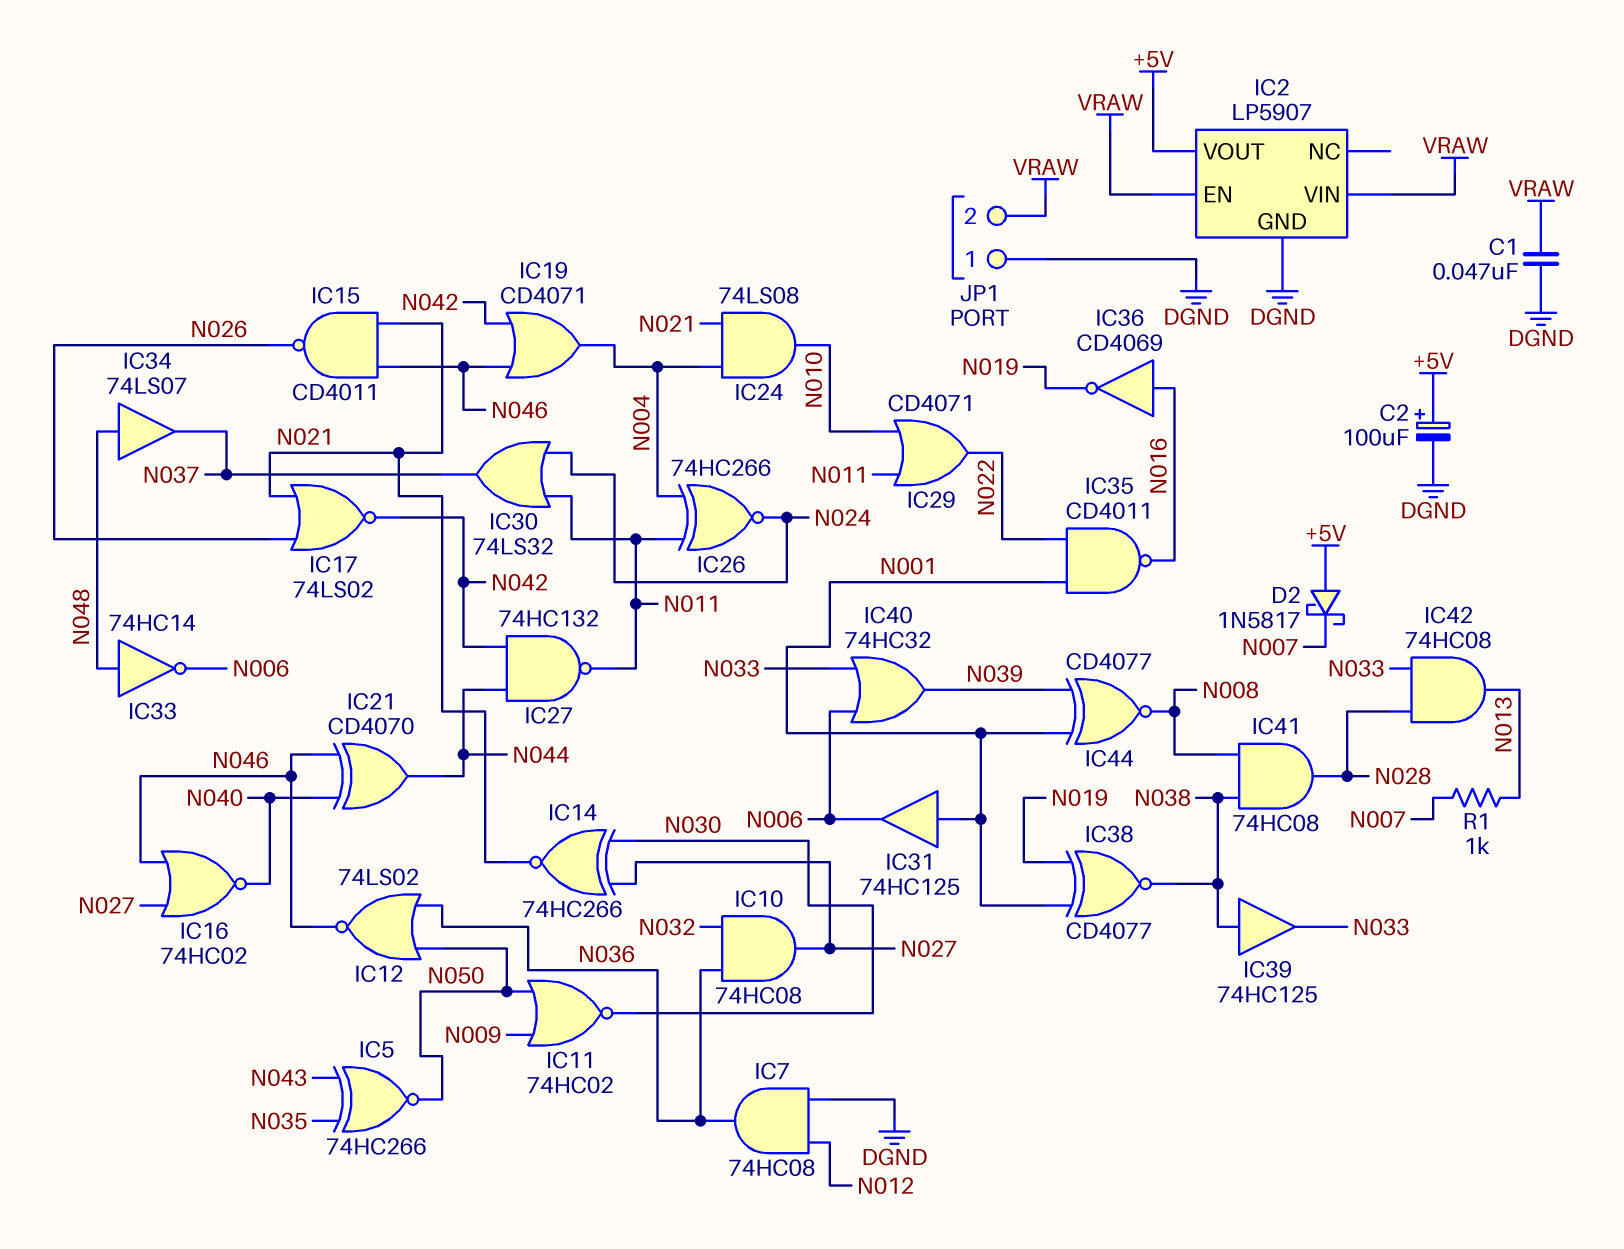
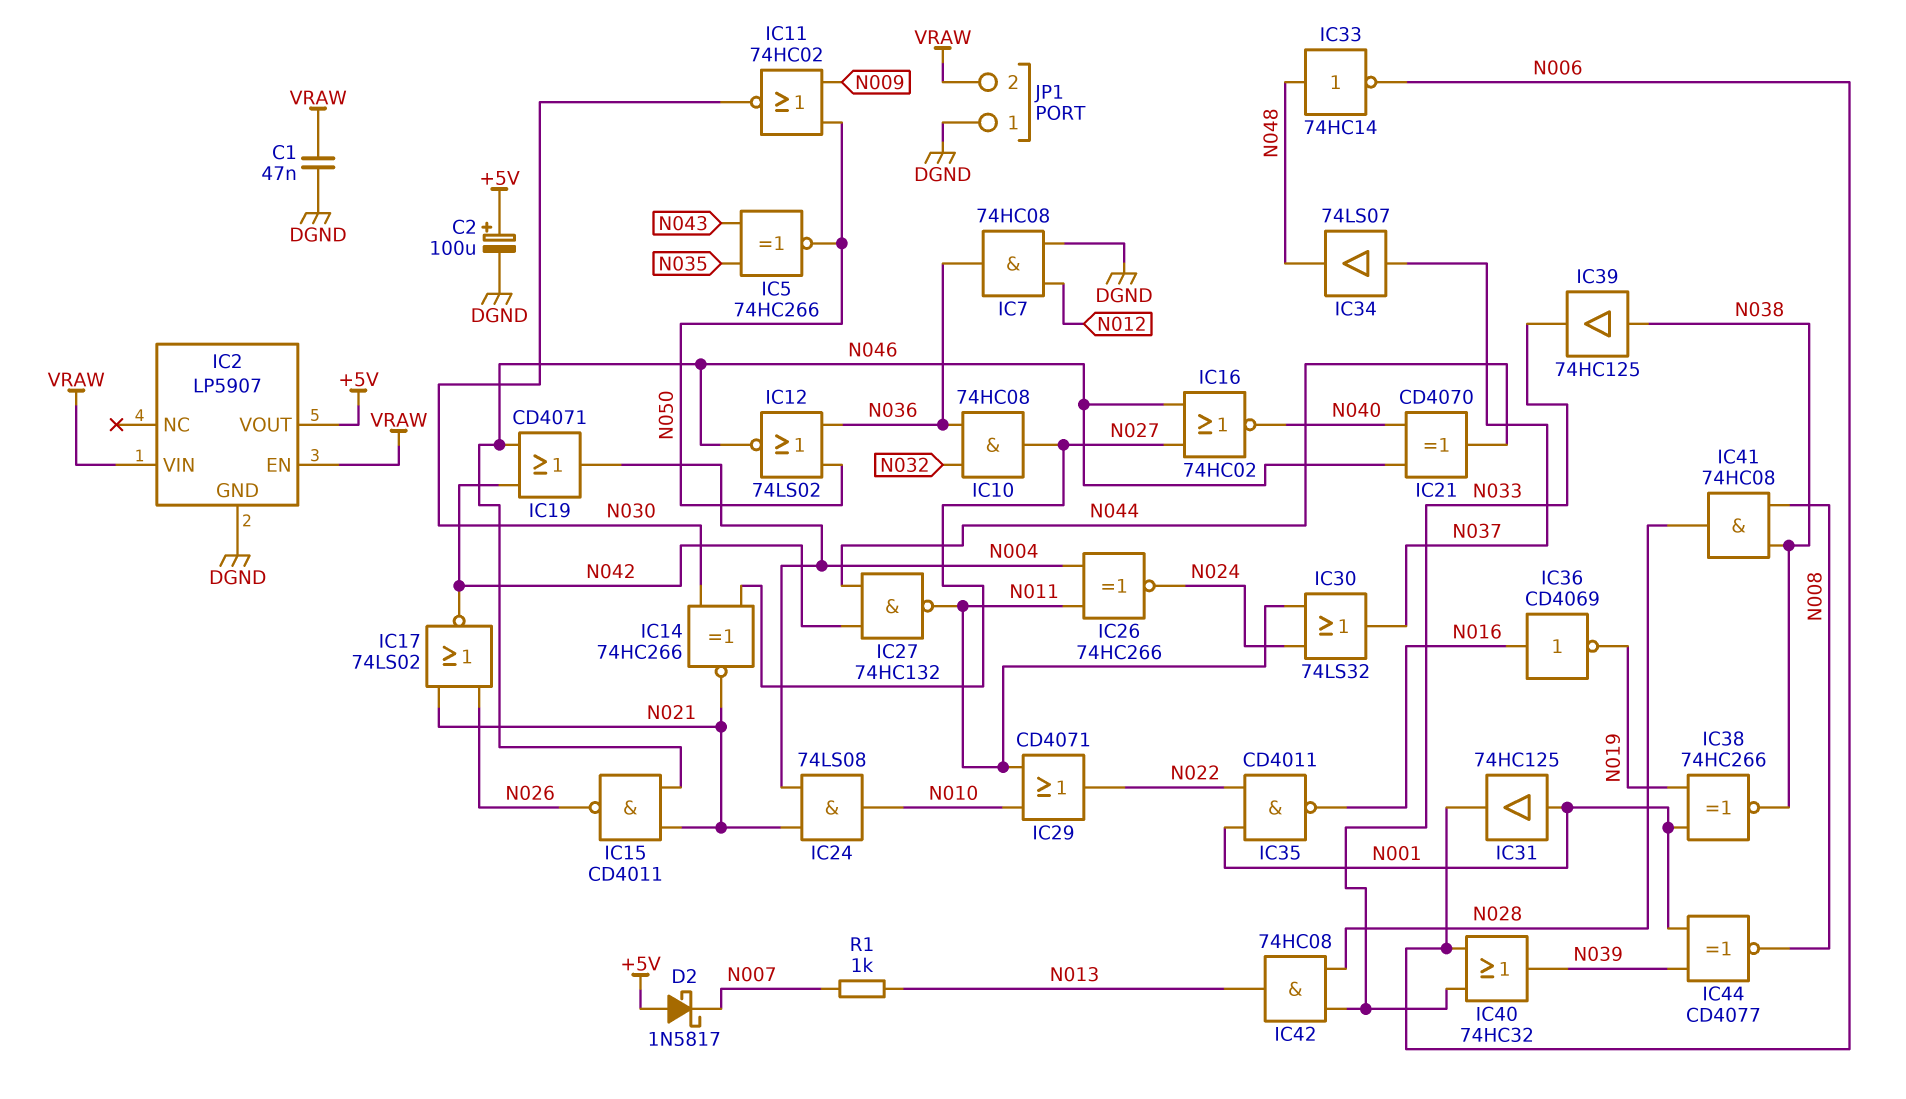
IC34: buffer 74LS07 (in N048, out N037) -> buffer 74LS07 (in N037, out N048)
IC38: XNOR CD4077 (in N001, in N019, out N038) -> XNOR 74HC266 (in N001, in N019, out N038)

